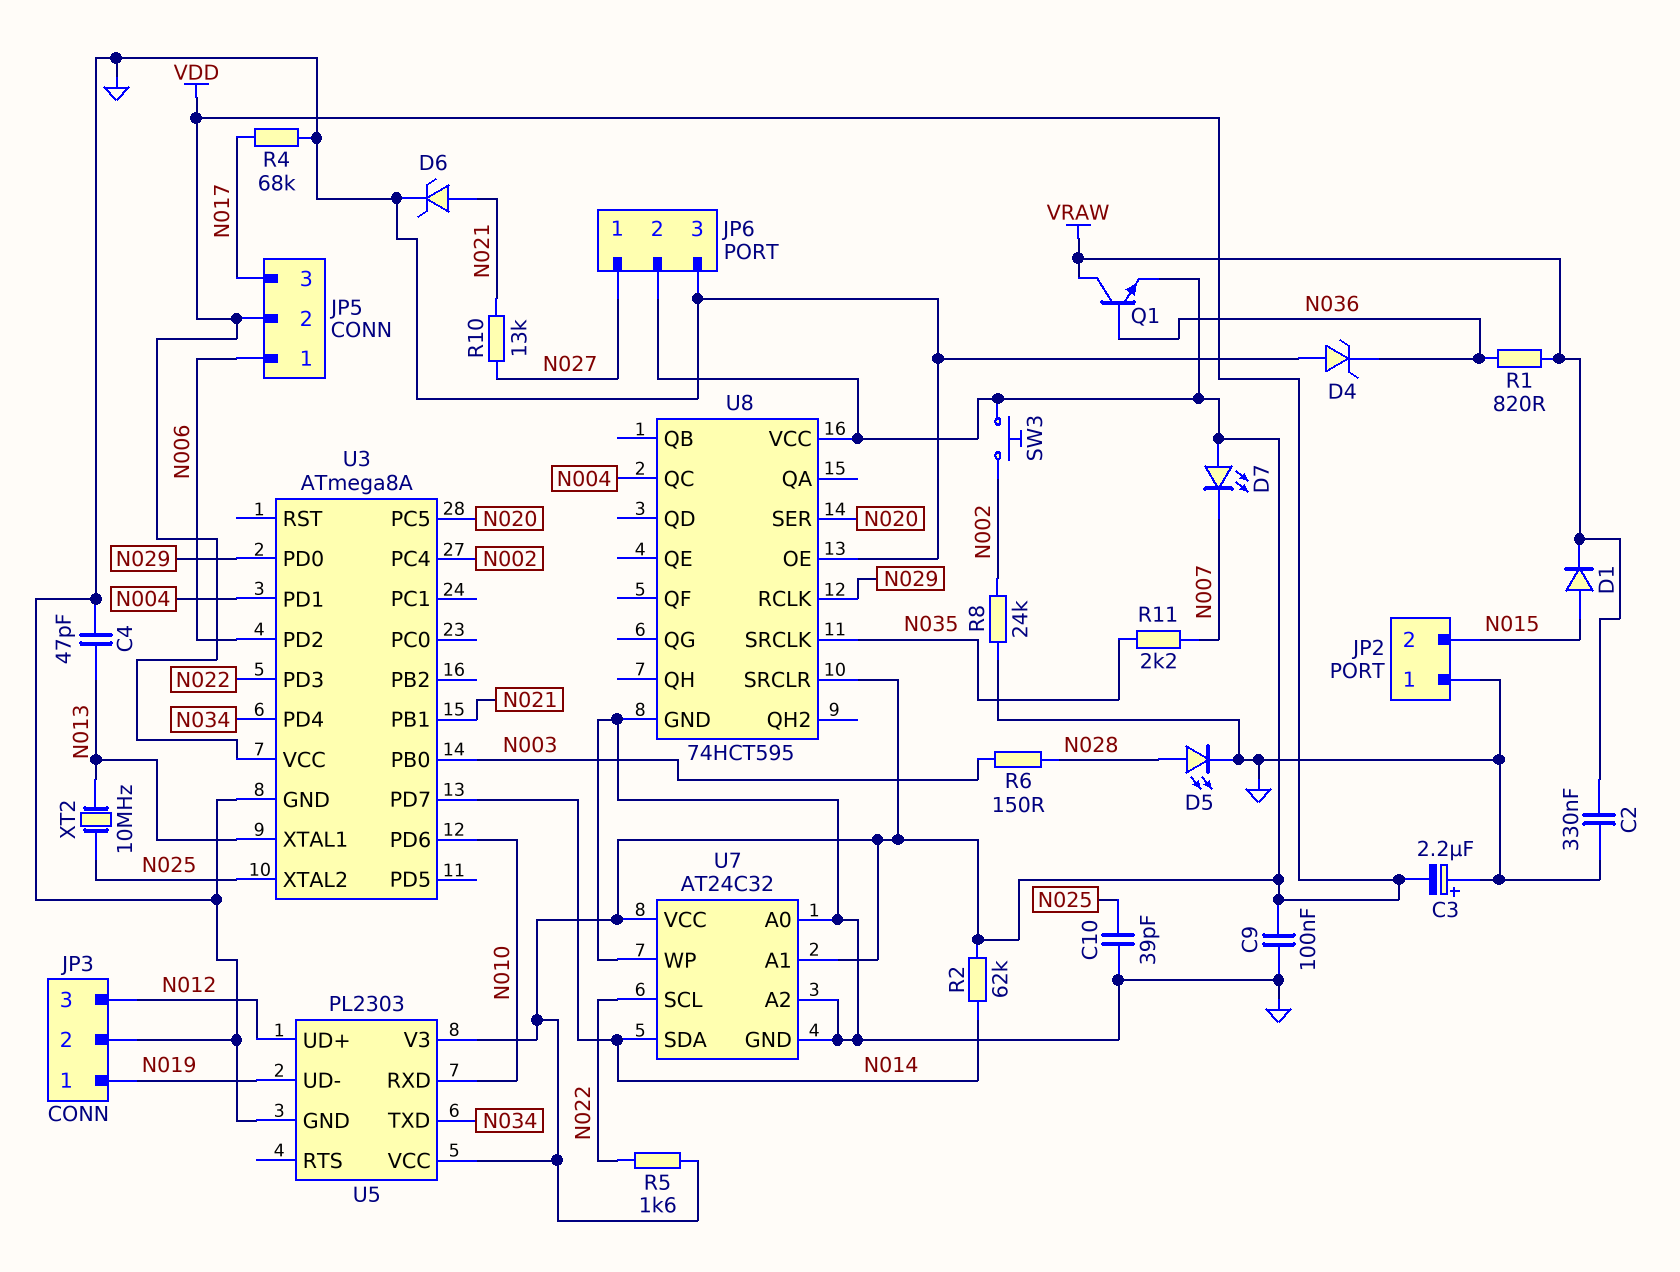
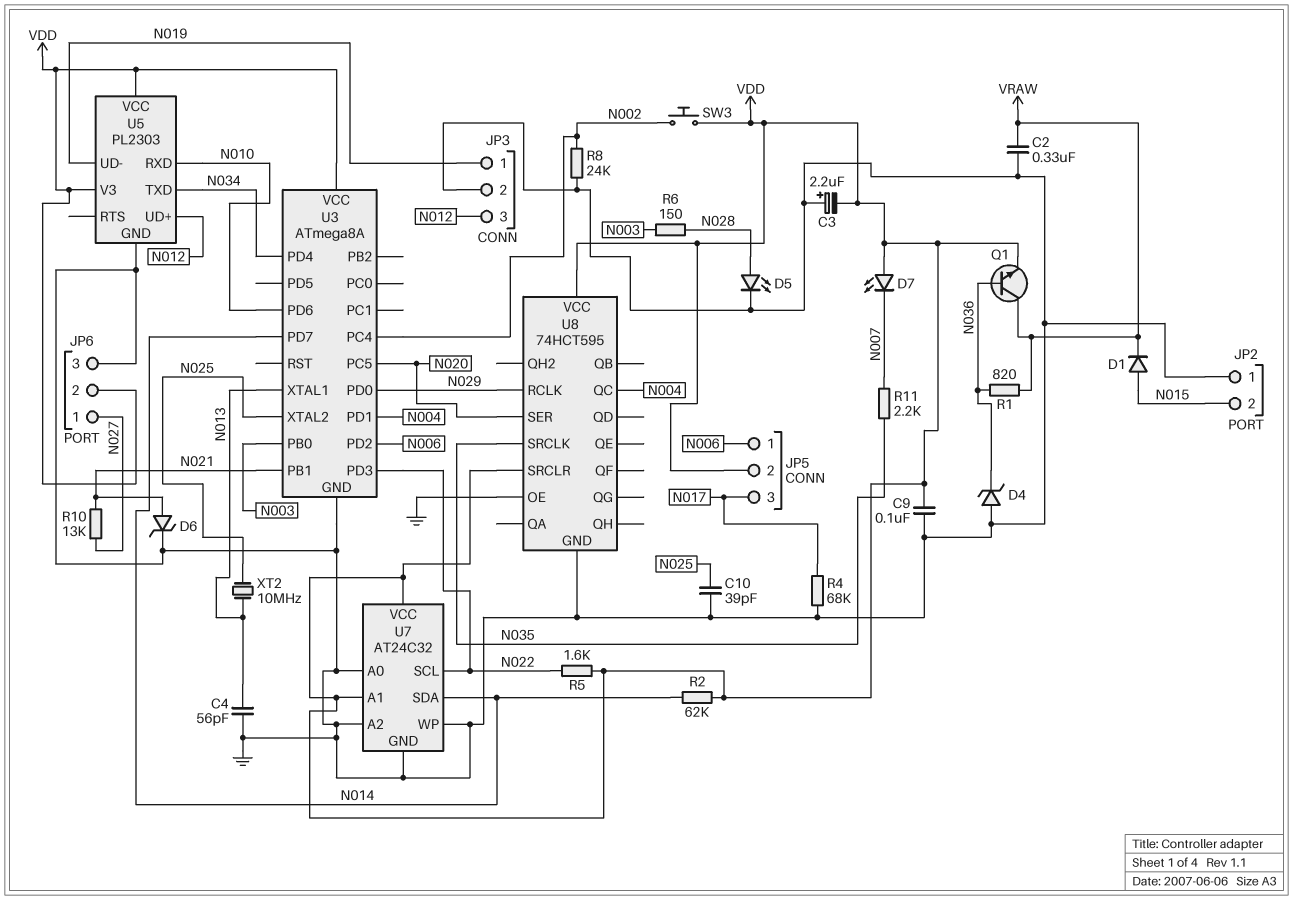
C4: 47pF (GND, N013) -> 56pF (GND, N013)

